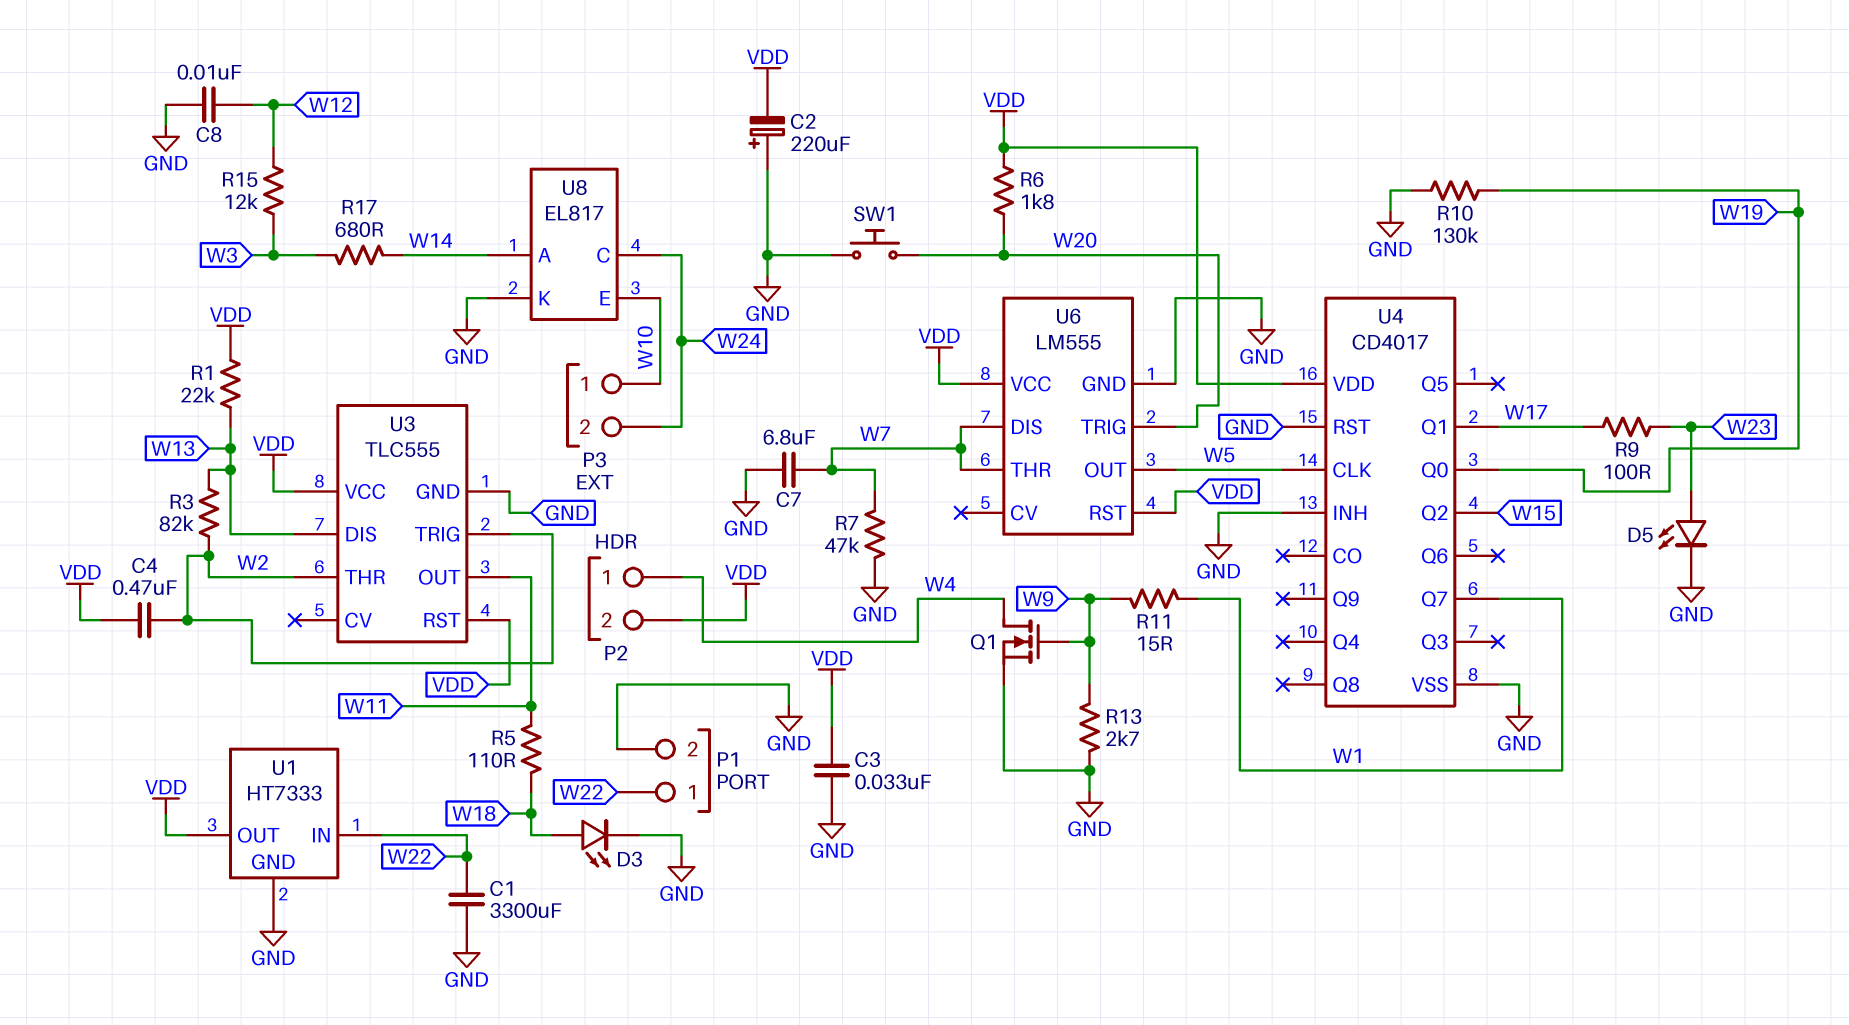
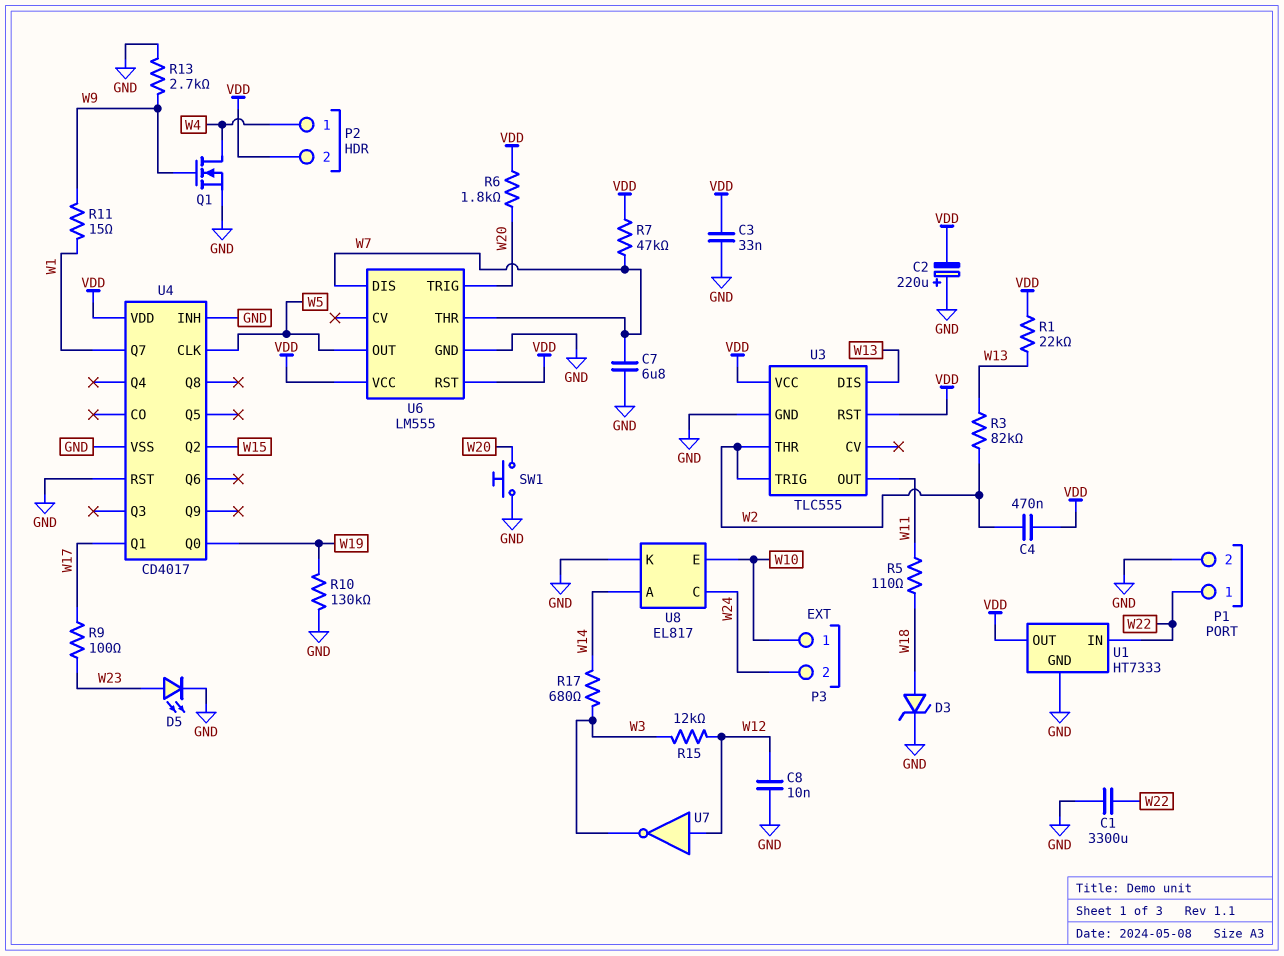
D3: LED (A W18, K GND) -> zener (A W18, K GND)
R7: 47k (GND, W7) -> 47k (VDD, W7)
U7: none -> NOT (in W12, out W3)

